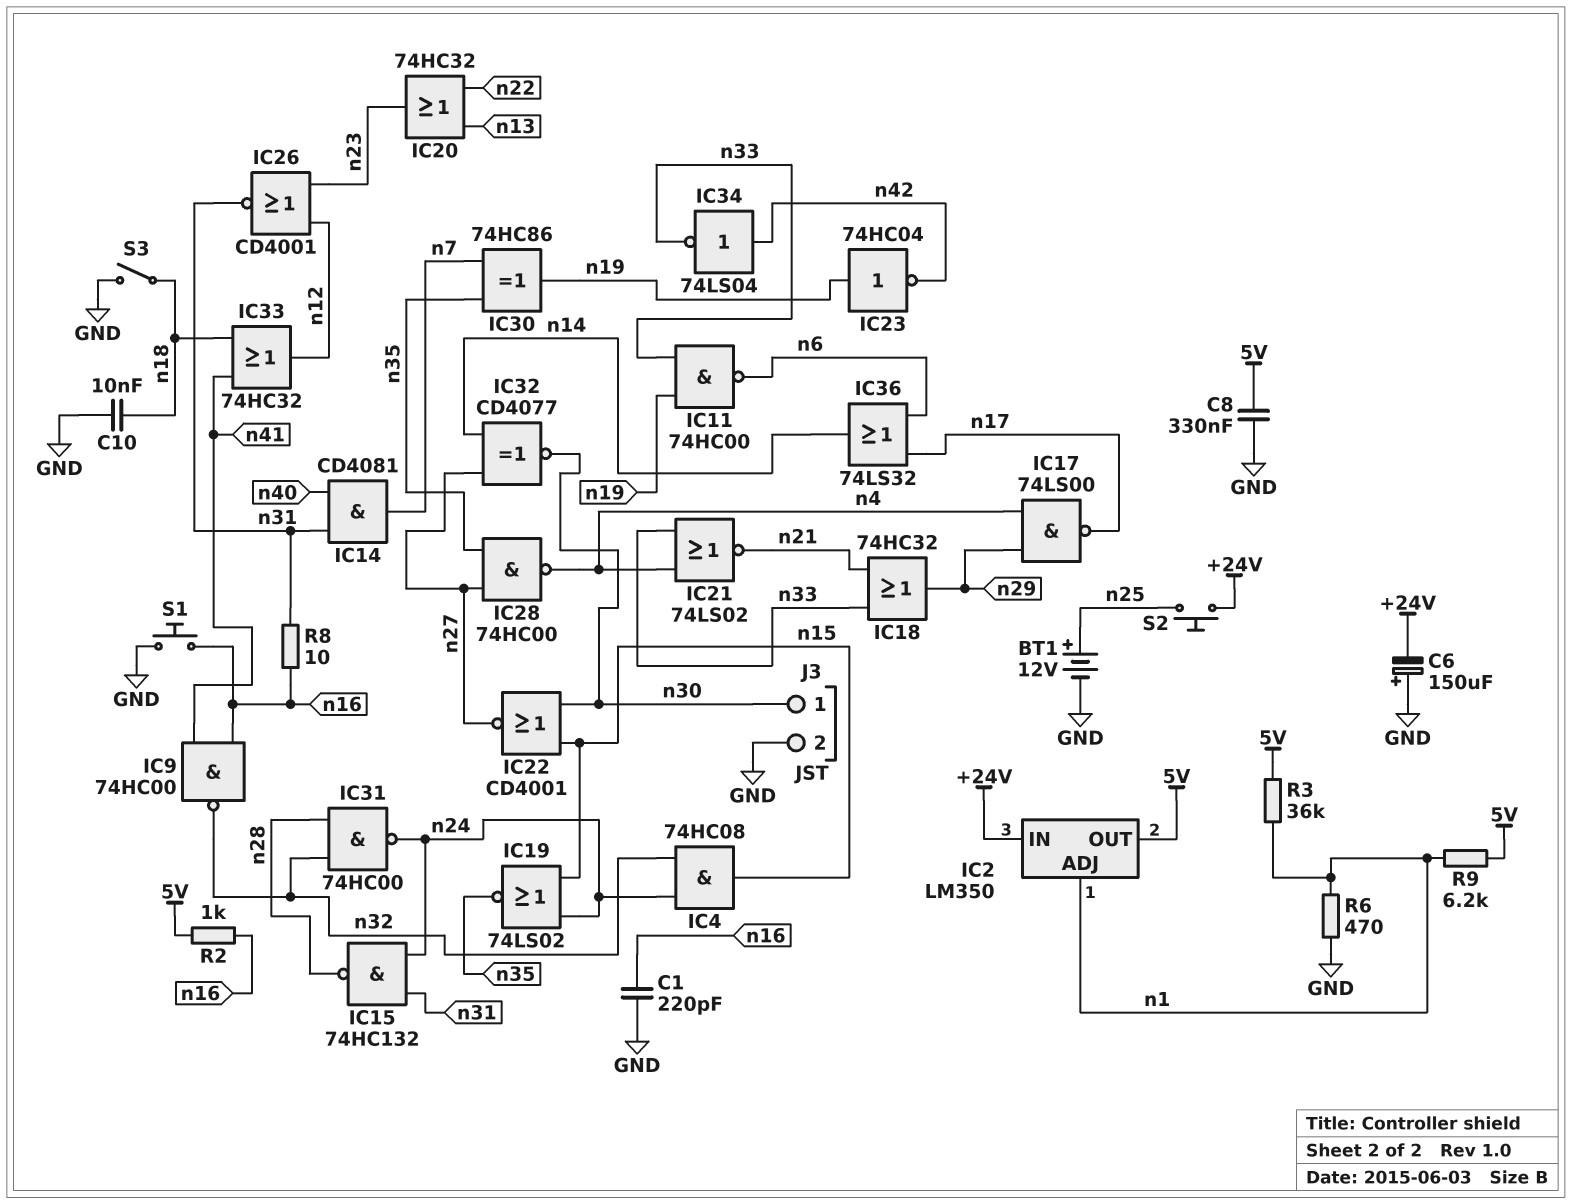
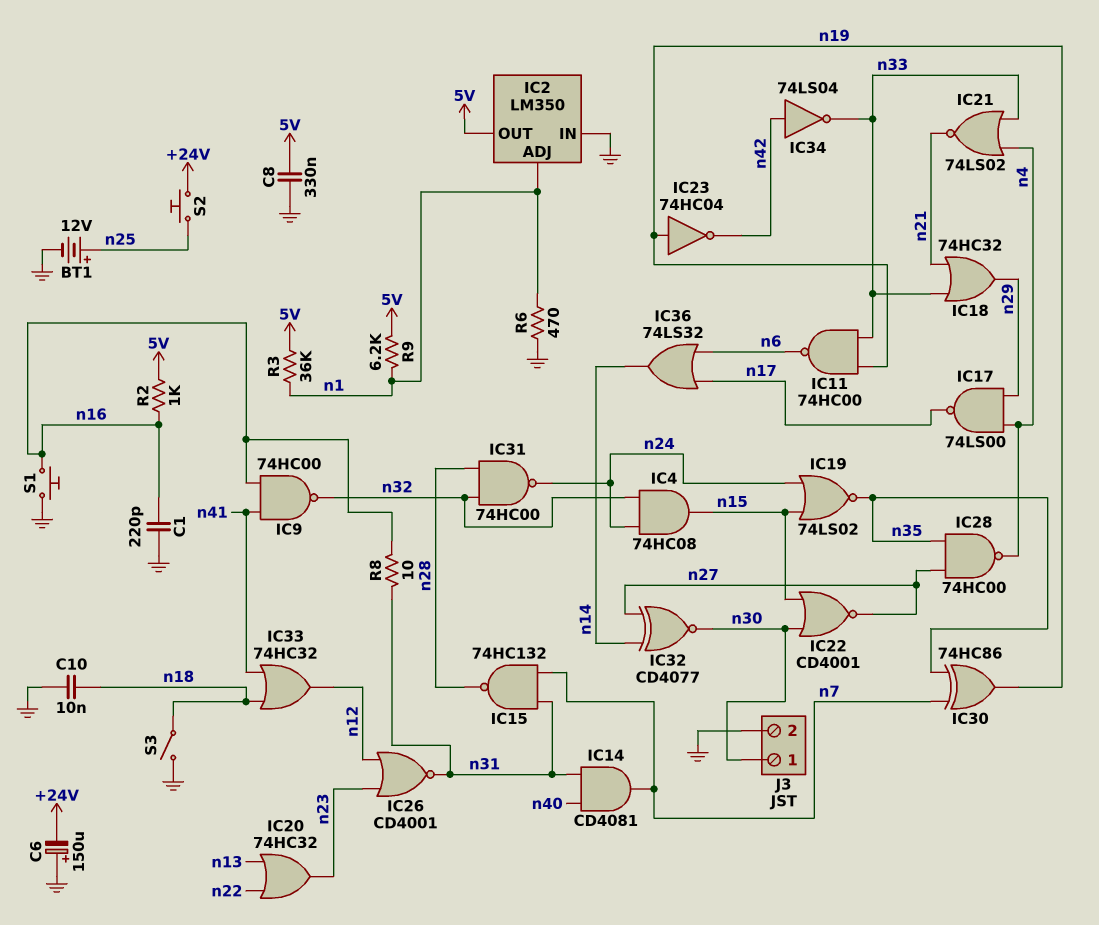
IC2 pin IN: +24V -> GND
IC15: NAND 74HC132 (in n24, in n31, out n28) -> NAND 74HC132 (in n7, in n31, out n28)

